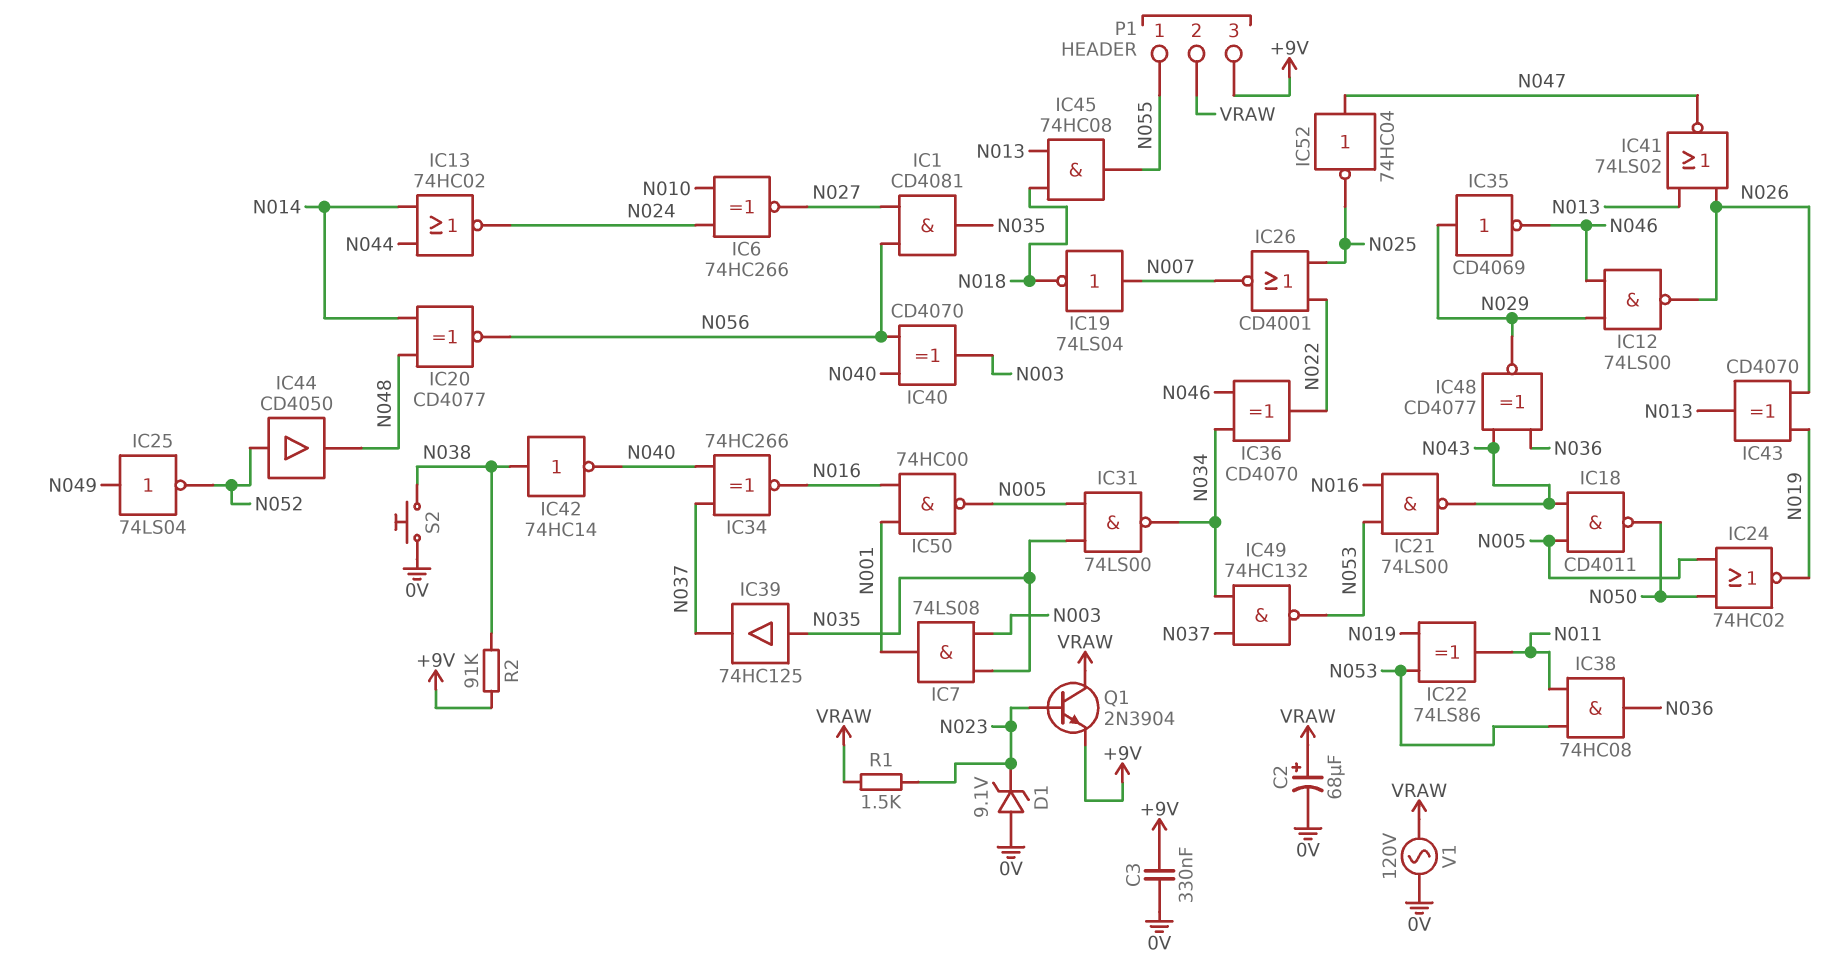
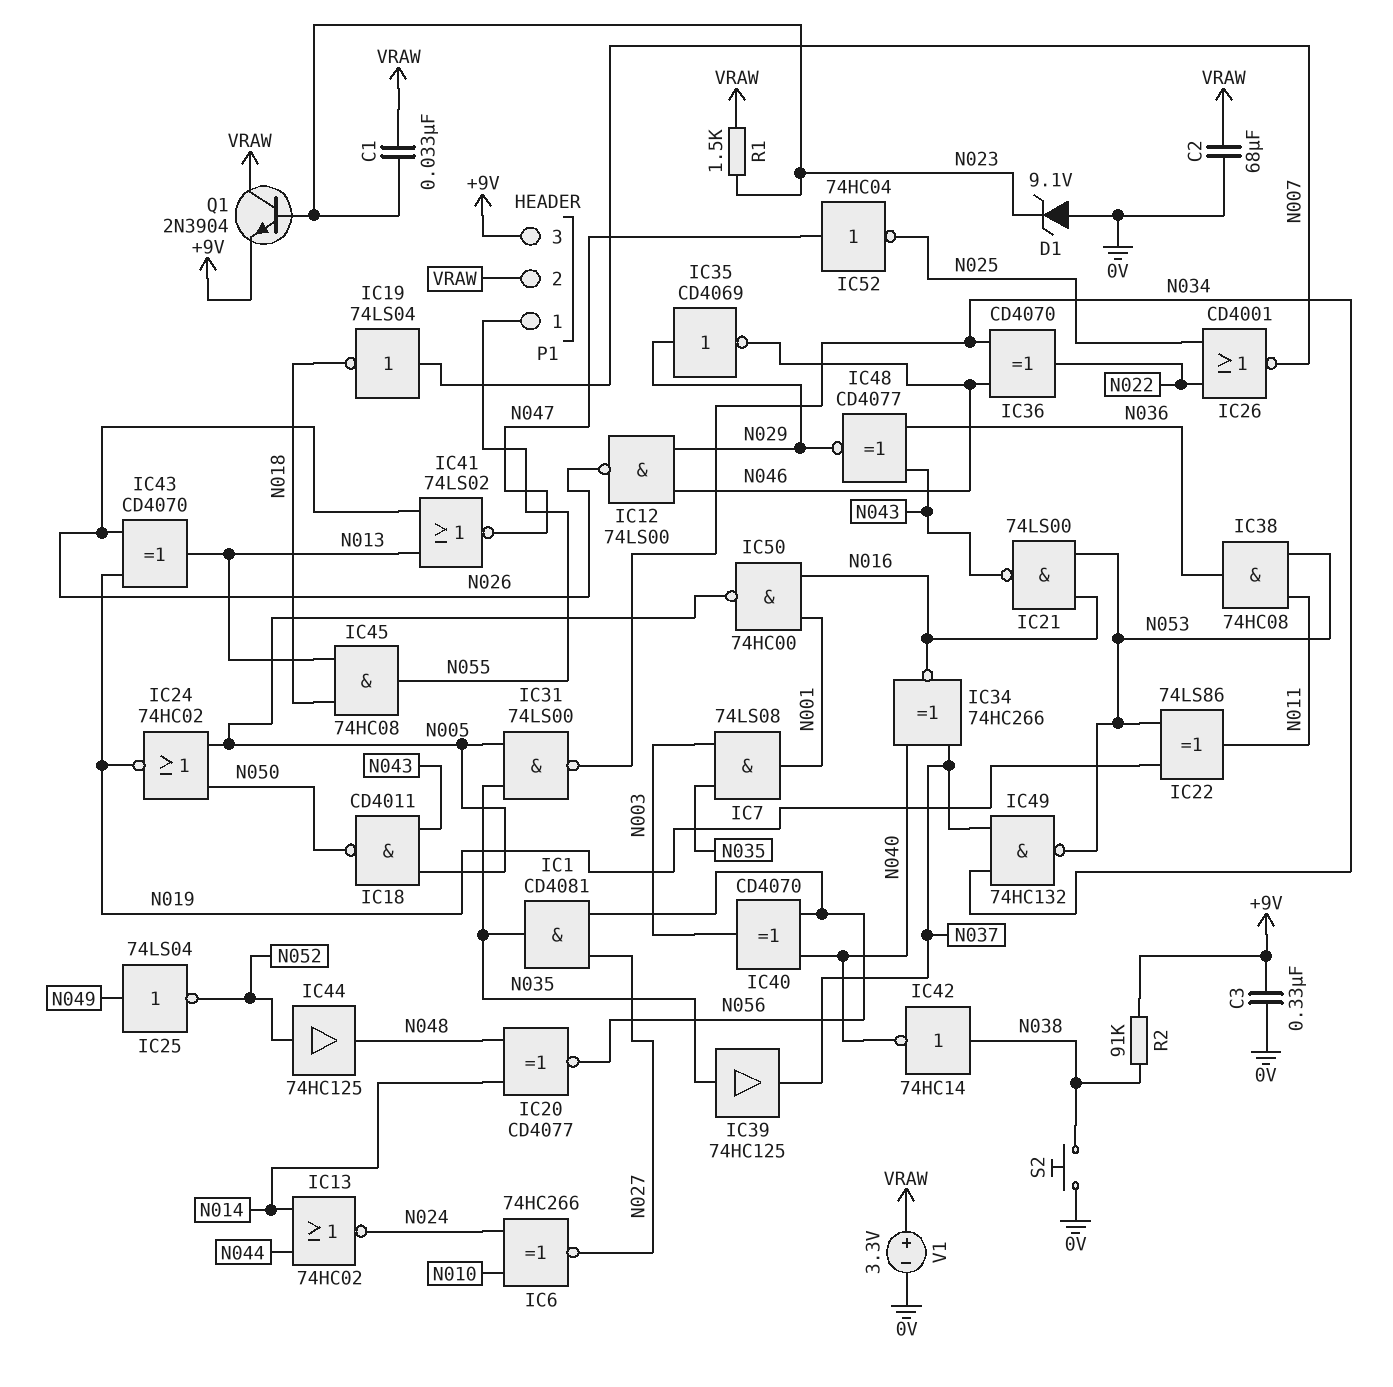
C1: none -> 33nF (N023, VRAW)
C2: 68uF (plus VRAW, minus 0V) -> 68uF (0V, VRAW)
IC44: buffer CD4050 (in N052, out N048) -> buffer 74HC125 (in N052, out N048)
V1: AC 120V (0V, VRAW) -> 3.3V (plus VRAW, minus 0V)

